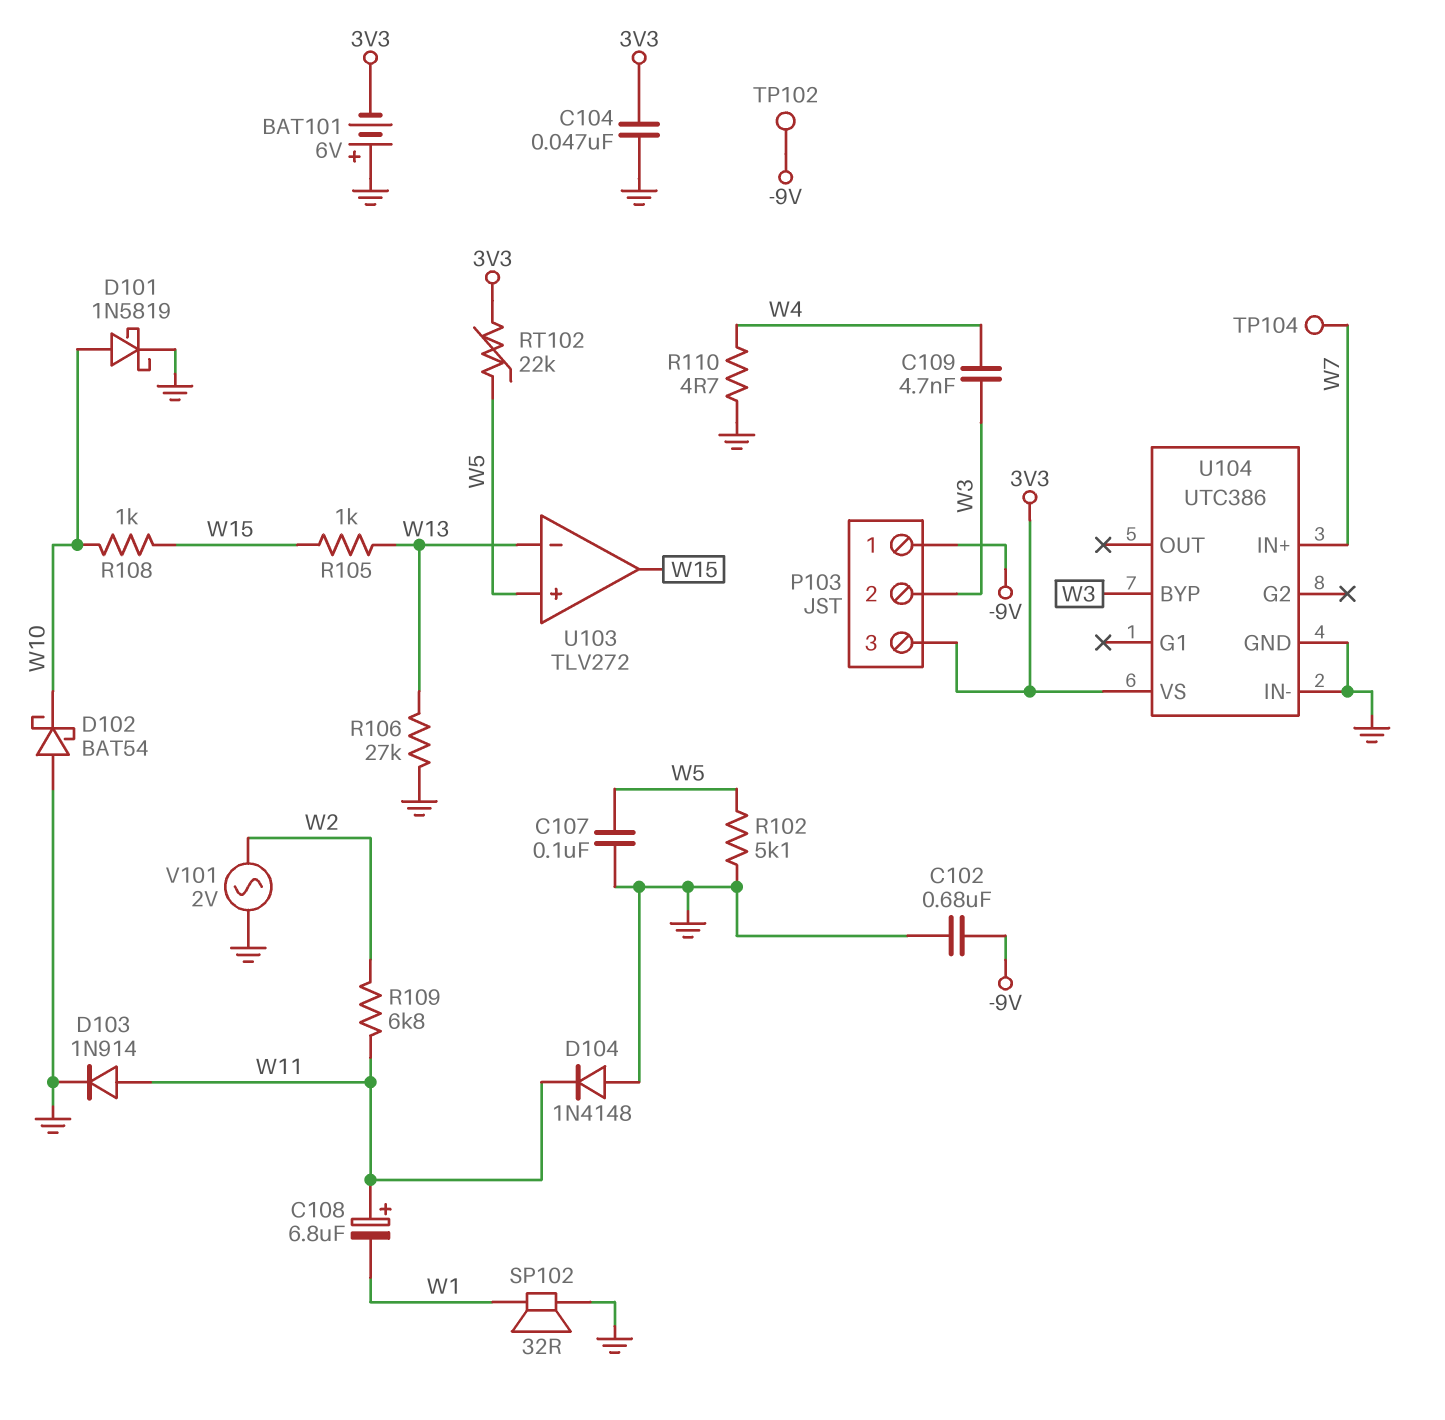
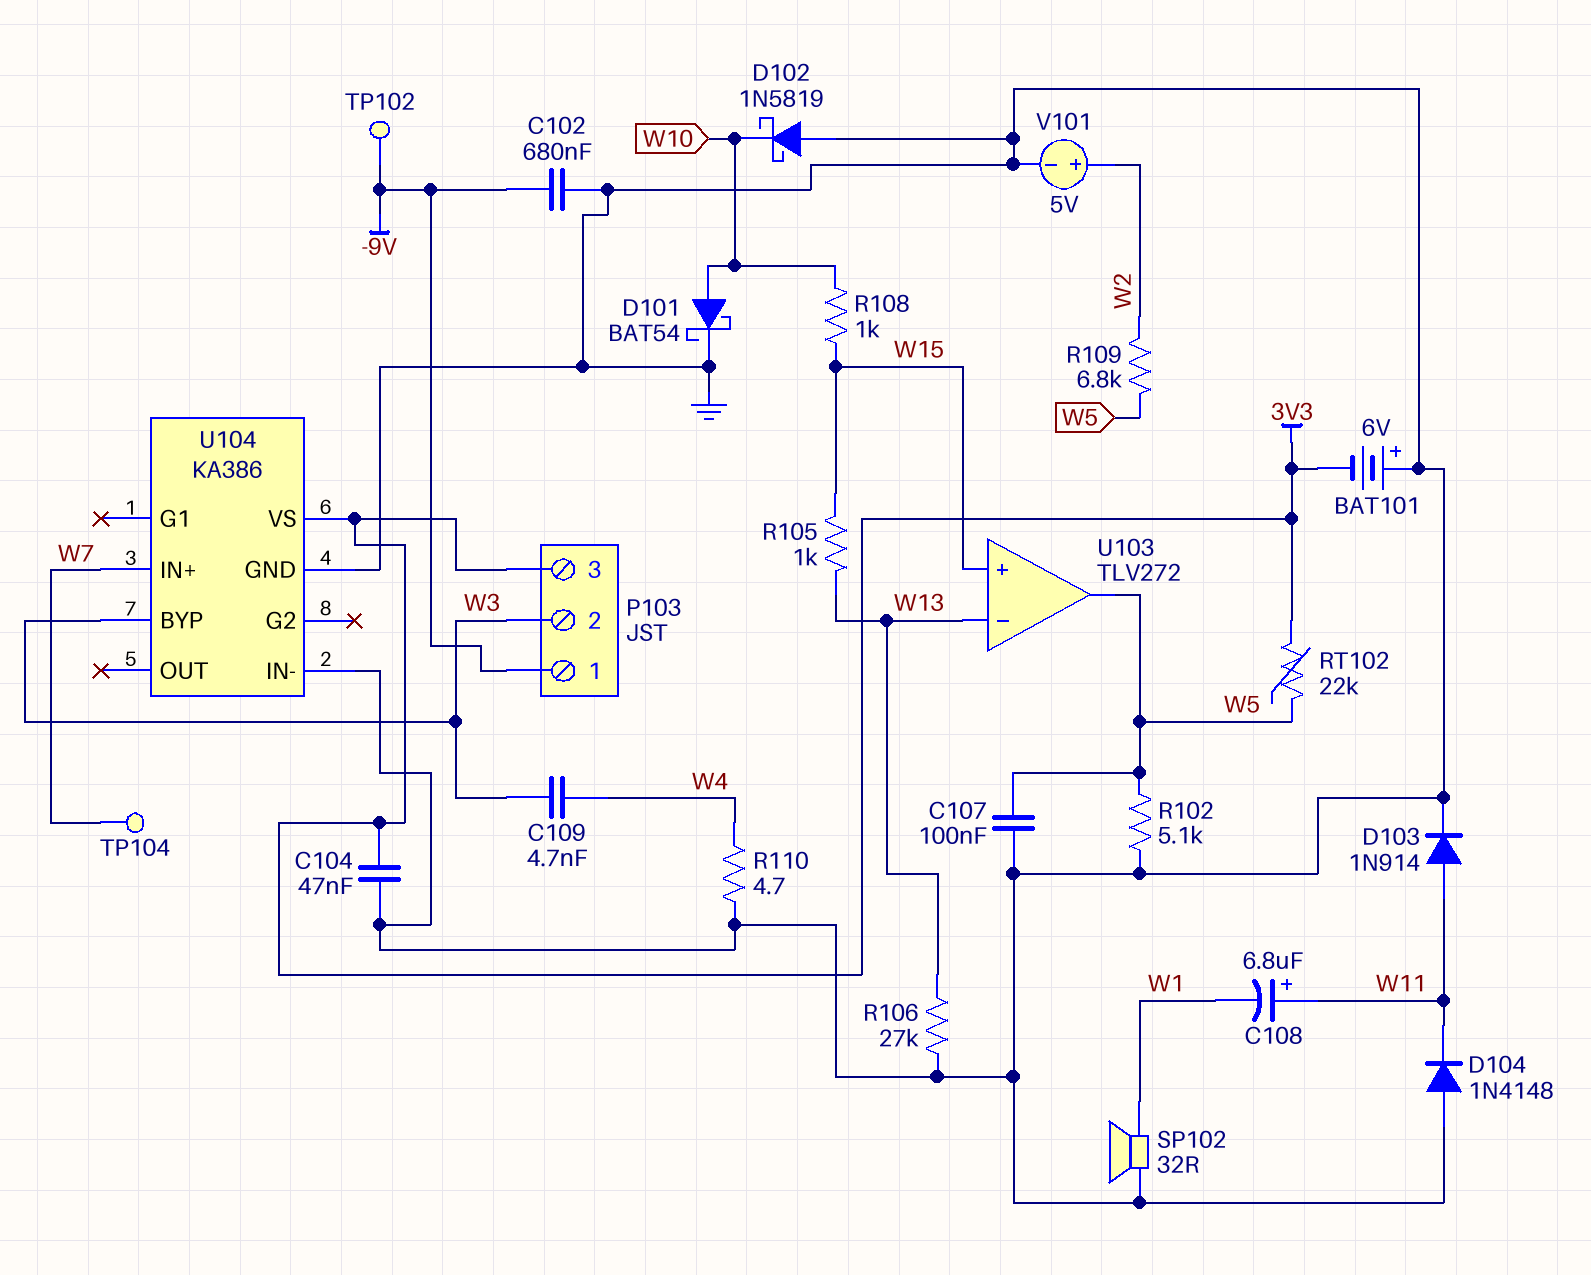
D101: schottky 1N5819 (A W10, K GND) -> schottky BAT54 (A W10, K GND)
D102: schottky BAT54 (A GND, K W10) -> schottky 1N5819 (A GND, K W10)
R109: 6.8k (W2, W11) -> 6.8k (W2, W5)
U103 pin in+: W5 -> W15
U103 pin out: W15 -> W5
U104: UTC386 -> KA386
V101: AC 2V (GND, W2) -> 5V (plus W2, minus GND)

